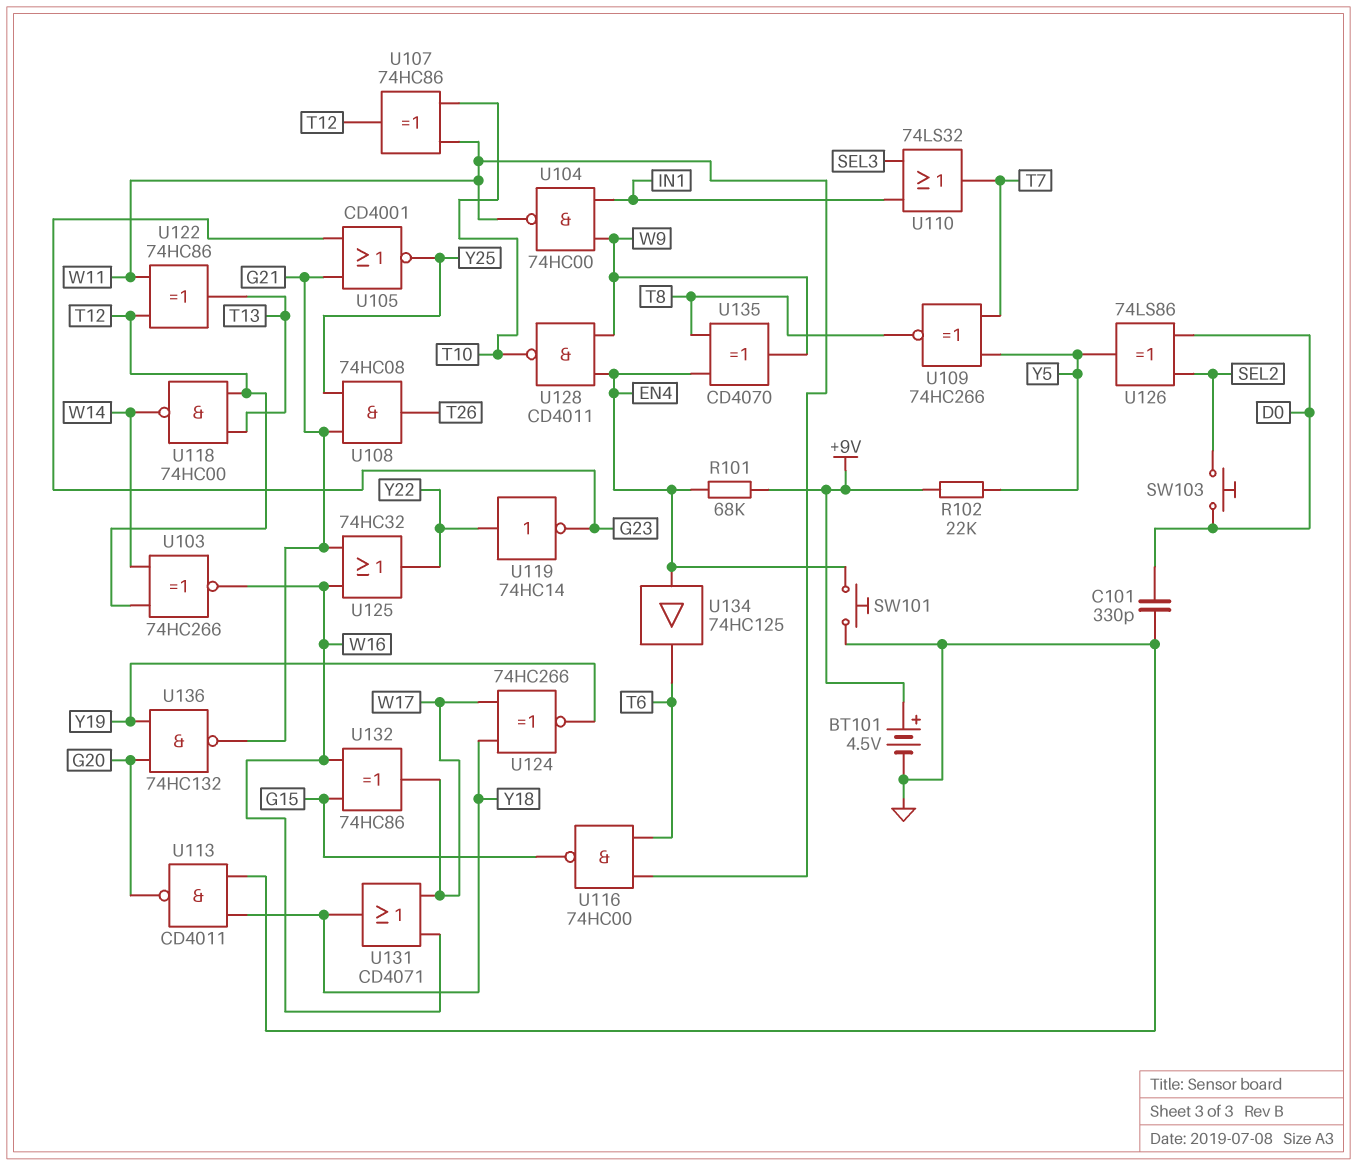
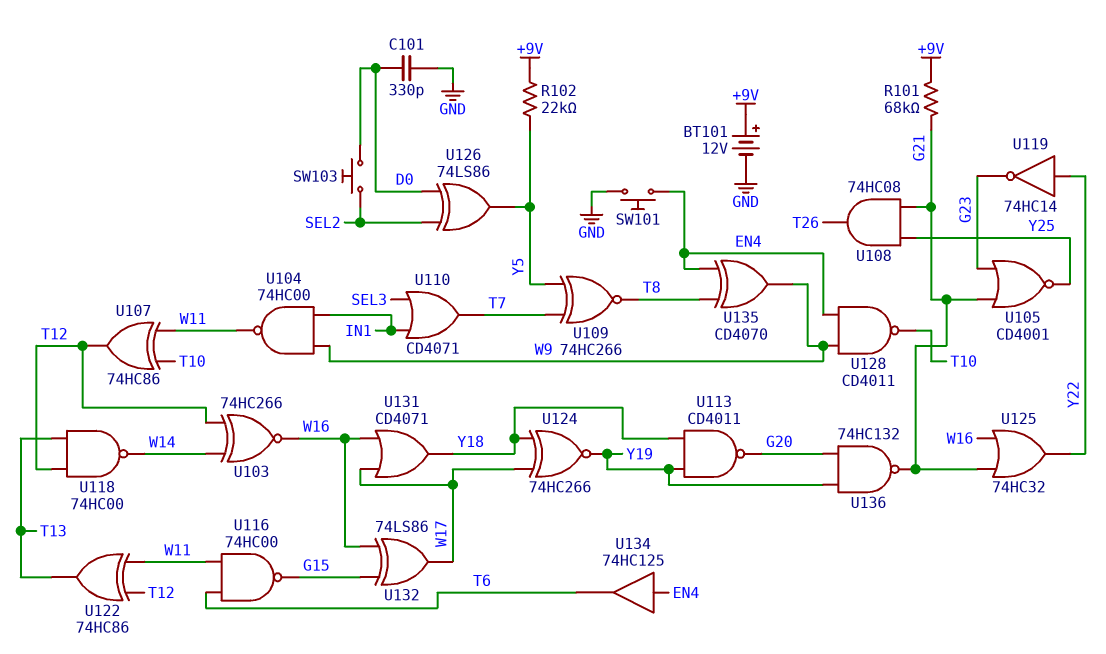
BT101: 4.5V (plus +9V, minus GND) -> 12V (plus +9V, minus GND)
R101: 68k (+9V, EN4) -> 68k (+9V, G21)
U110: OR 74LS32 (in IN1, in SEL3, out T7) -> OR CD4071 (in IN1, in SEL3, out T7)
U113: NAND CD4011 (in GND, in Y18, out G20) -> NAND CD4011 (in Y18, in Y19, out G20)
U132: XOR 74HC86 (in G15, in W16, out W17) -> XOR 74LS86 (in G15, in W16, out W17)

